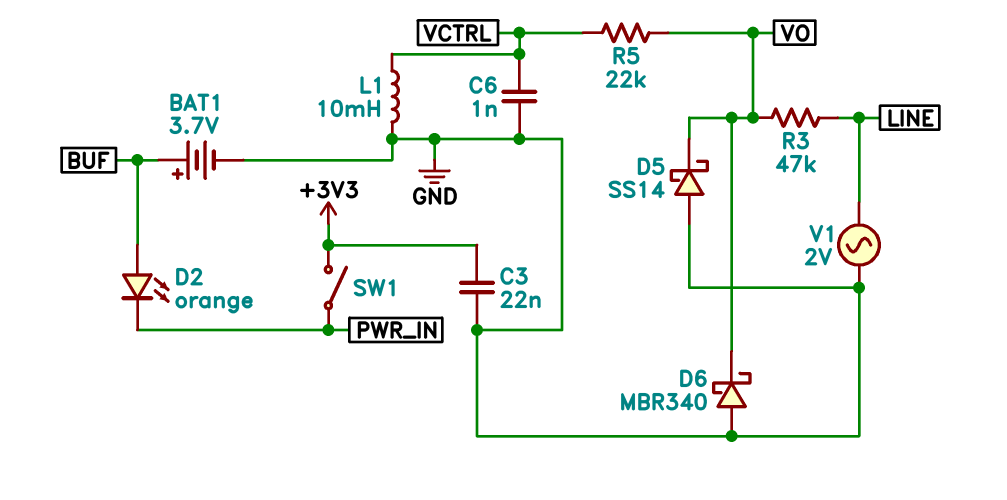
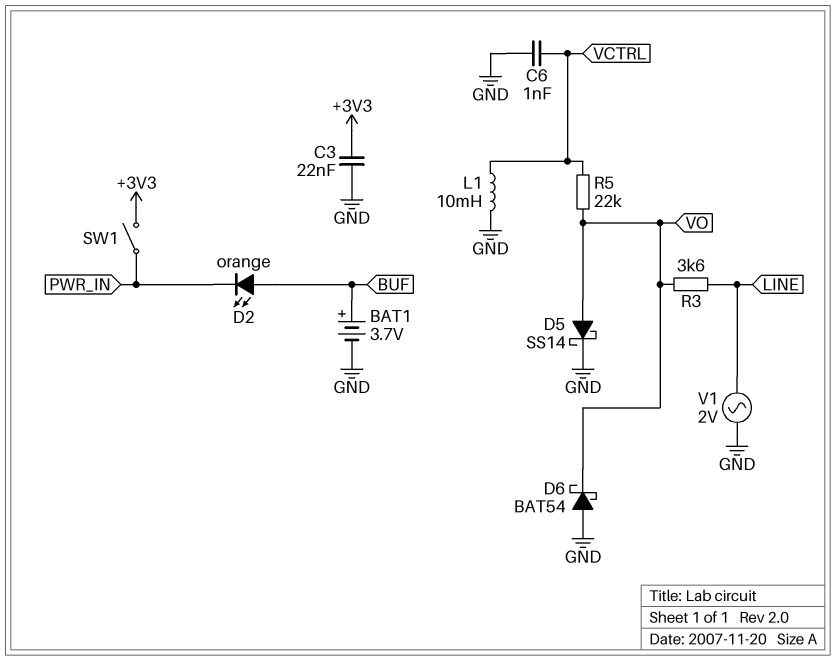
D5: schottky SS14 (A GND, K VO) -> schottky SS14 (A VO, K GND)
D6: schottky MBR340 (A GND, K VO) -> schottky BAT54 (A GND, K VO)
R3: 47k (LINE, VO) -> 3.6k (LINE, VO)

